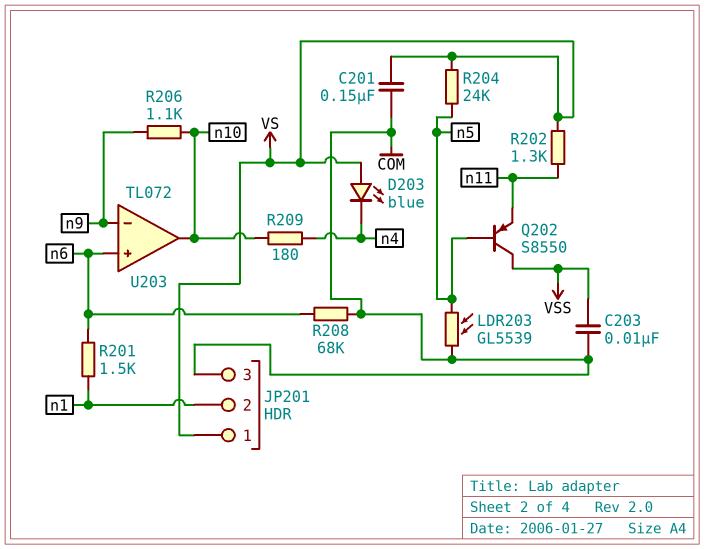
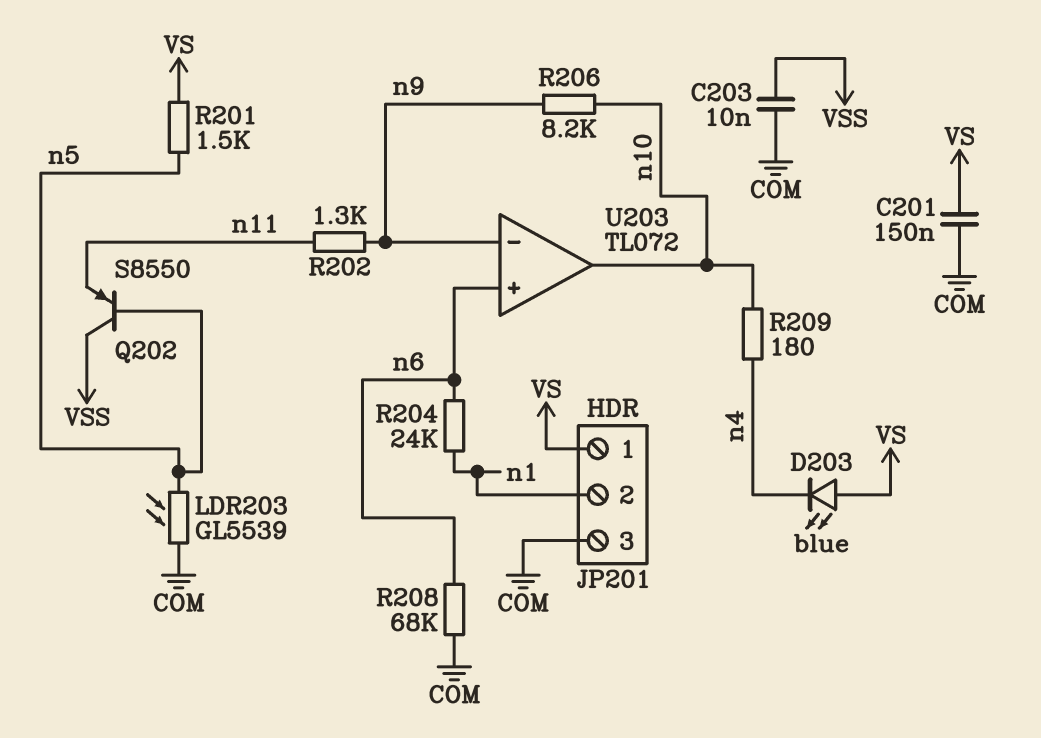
R201: 1.5k (n1, n6) -> 1.5k (VS, n5)
R202: 1.3k (VS, n11) -> 1.3k (n9, n11)
R204: 24k (VS, n5) -> 24k (n1, n6)
R206: 1.1k (n9, n10) -> 8.2k (n9, n10)

